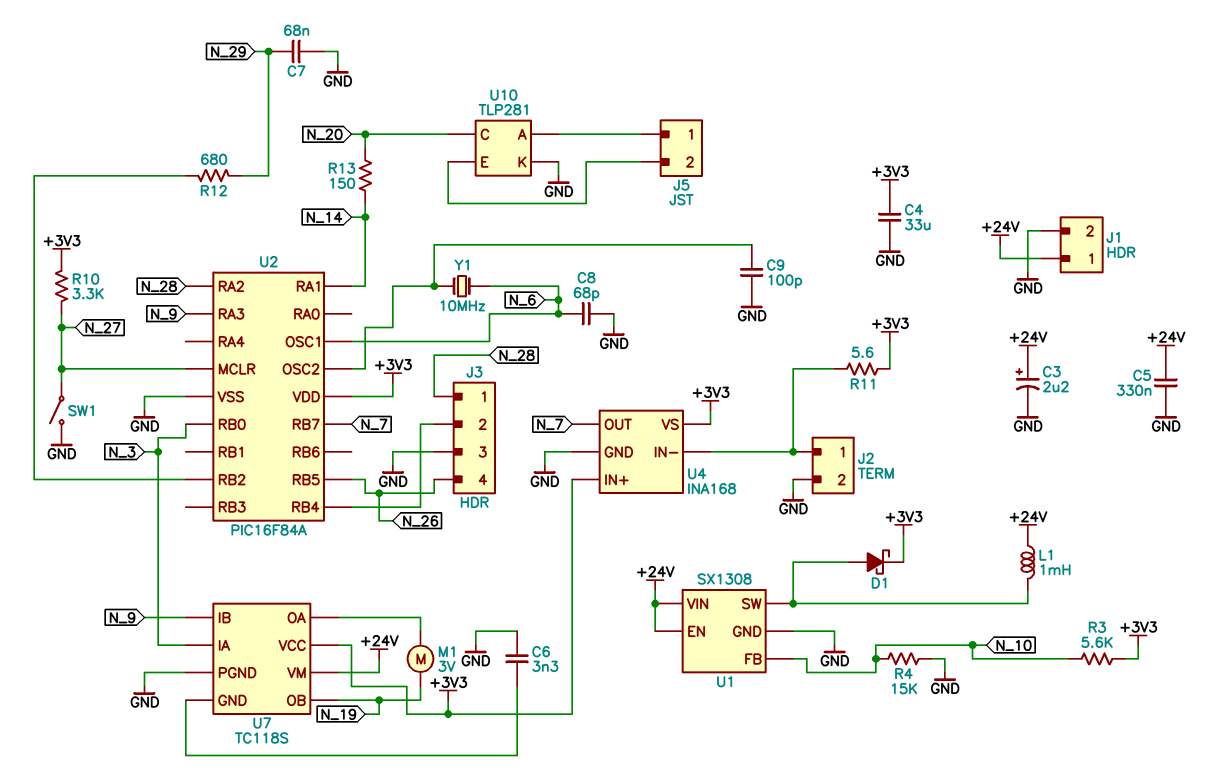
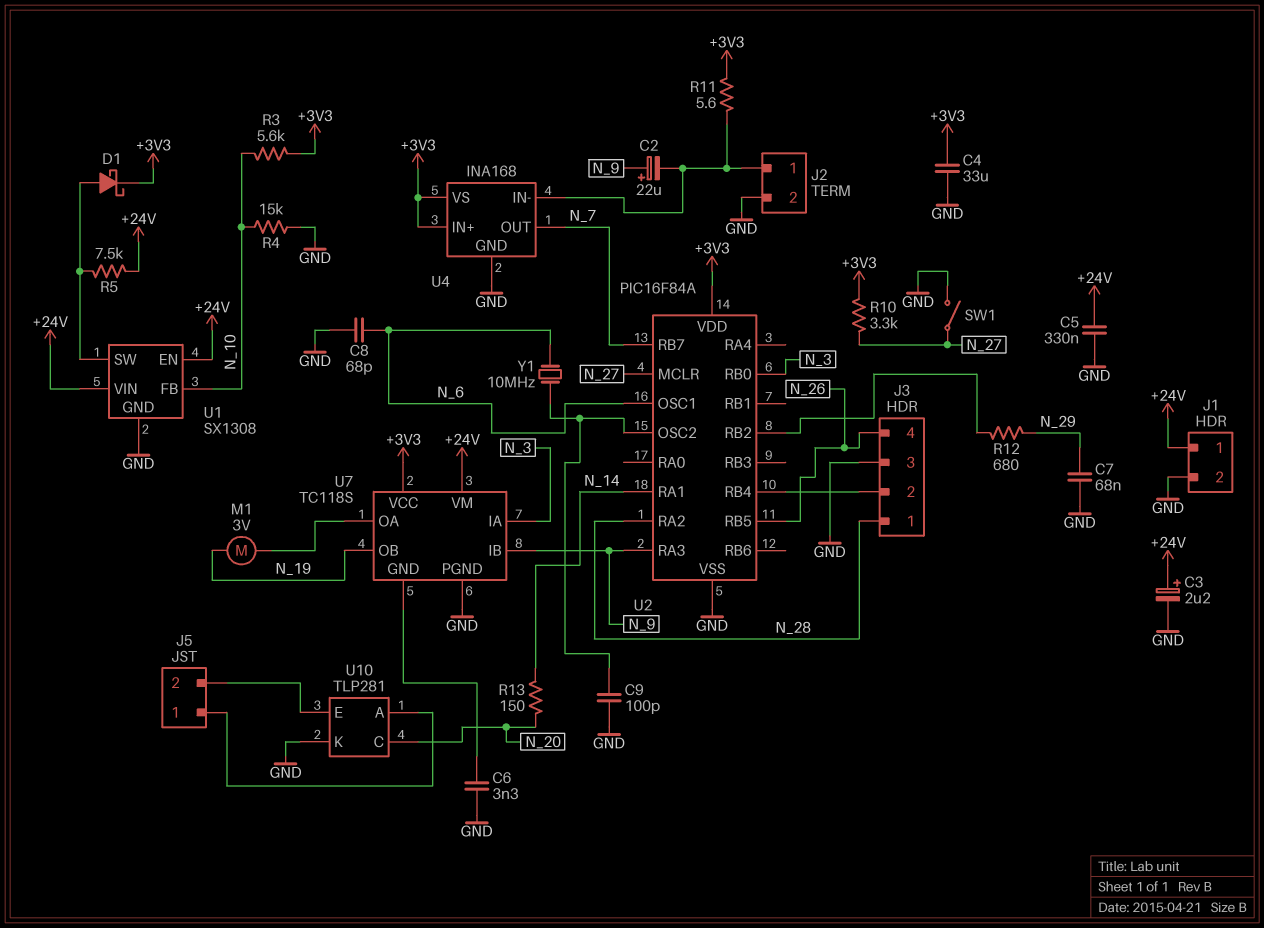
C2: none -> 22uF (plus N_9, minus J2/1)
L1: 1mH (+24V, U1/SW) -> none
R5: none -> 7.5k (+24V, U1/SW)

